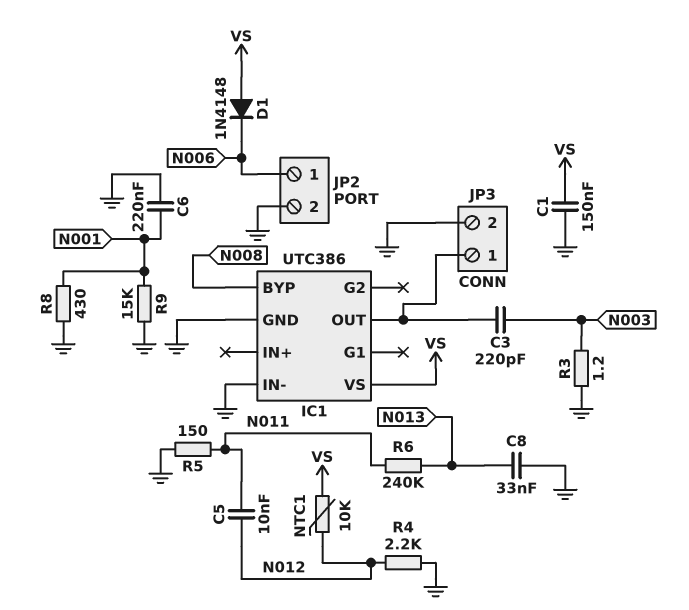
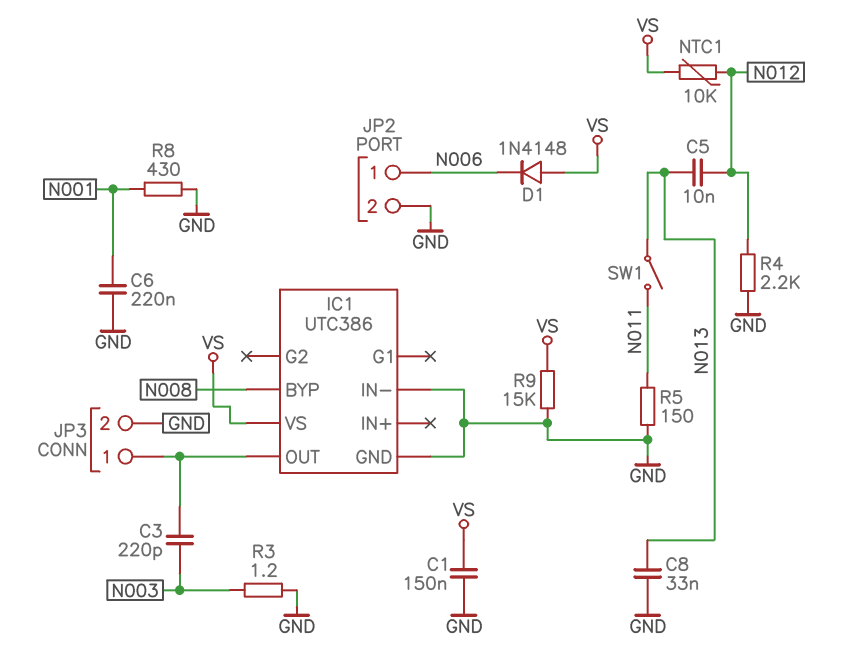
C5: 10nF (N011, N012) -> 10nF (N012, N013)
R6: 240k (N011, N013) -> none
R9: 15k (GND, N001) -> 15k (GND, VS)
SW1: none -> switch (N011, N013)

